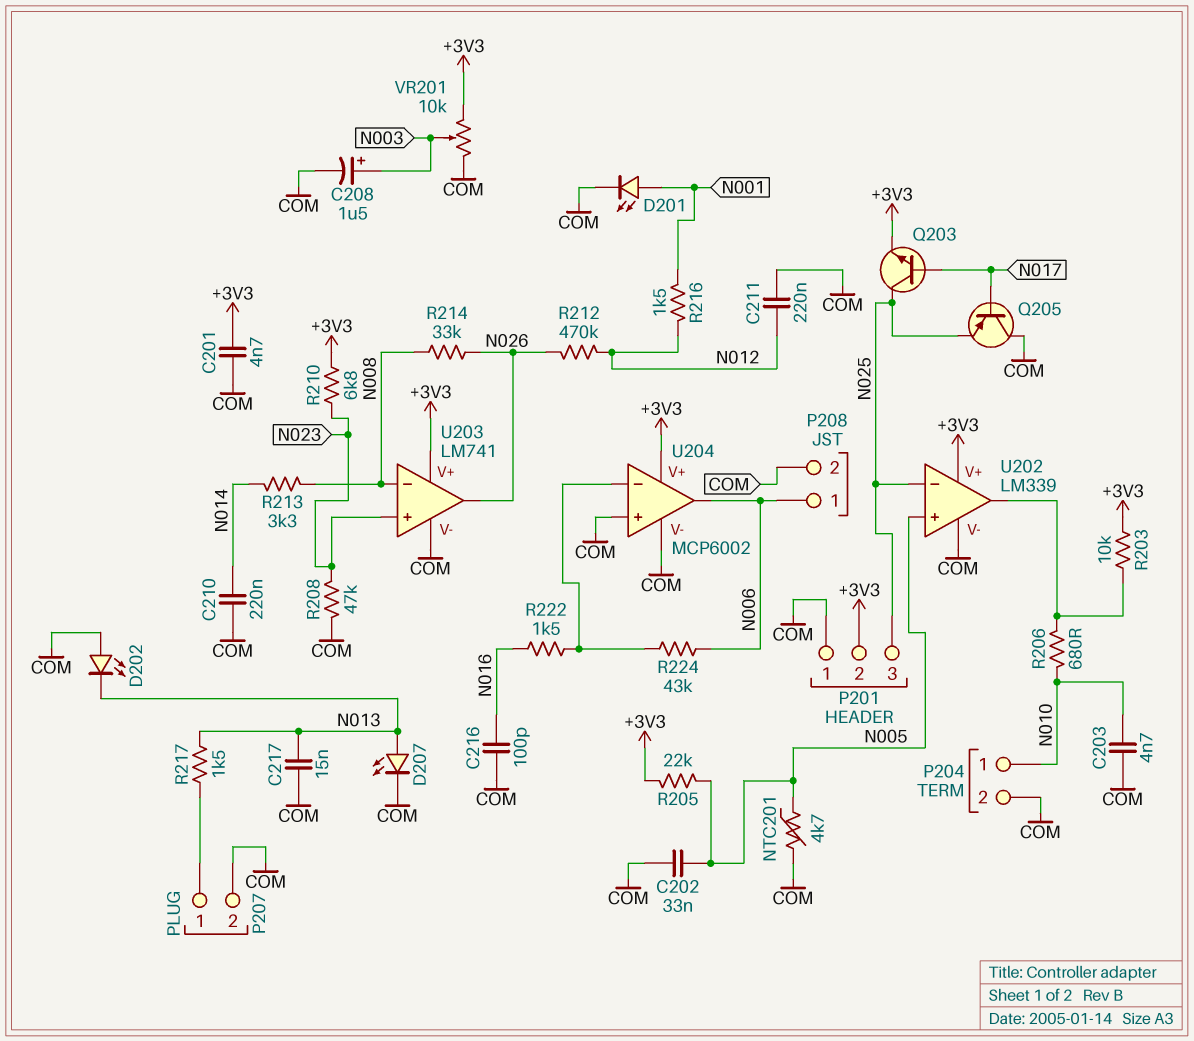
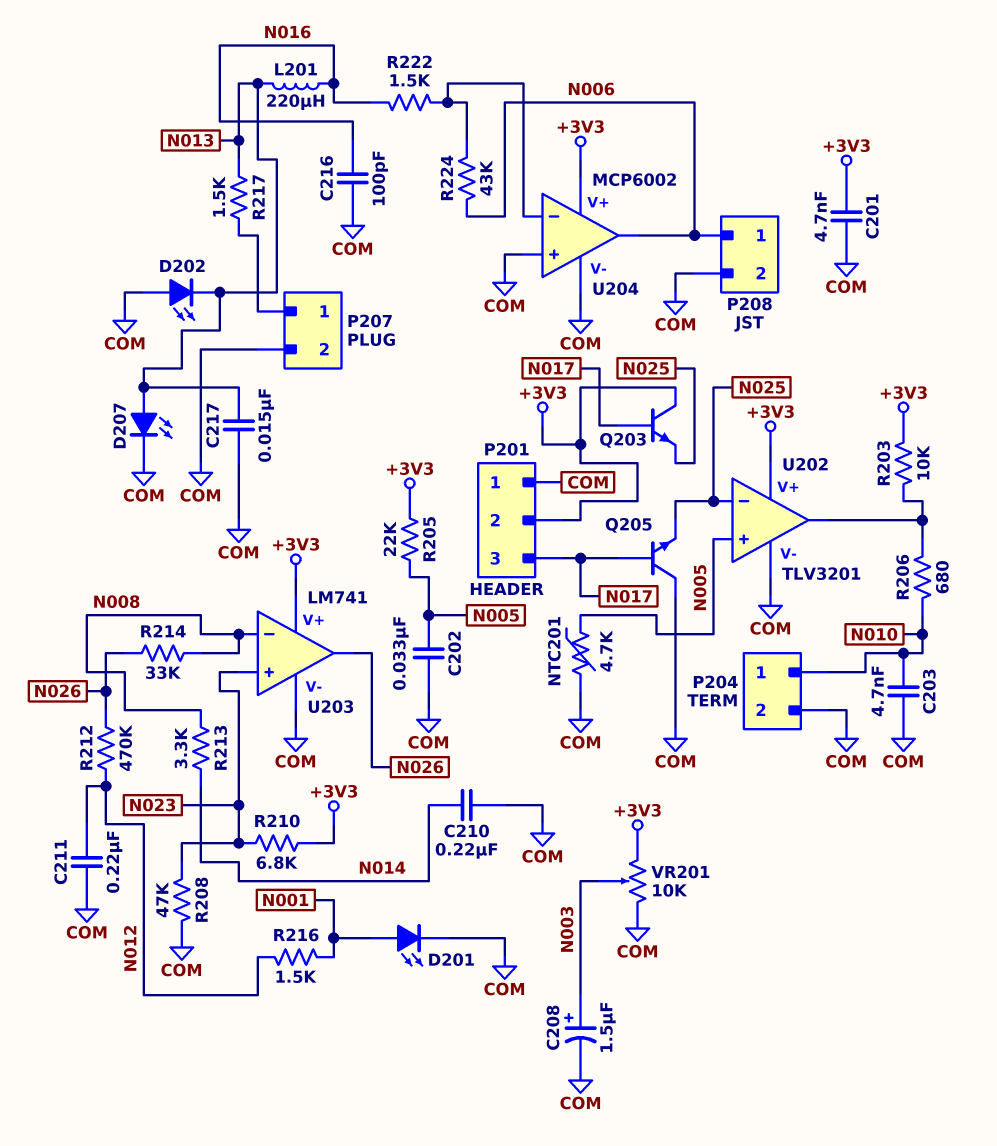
L201: none -> 220uH (N013, N016)
P201 pin 3: N025 -> N017
Q203: NPN (B N017, C N025, E +3V3) -> NPN (B N017, C +3V3, E N025)
Q205: PNP (B N017, C COM, E N025) -> NPN (B N017, C COM, E N025)
U202: LM339 -> TLV3201

